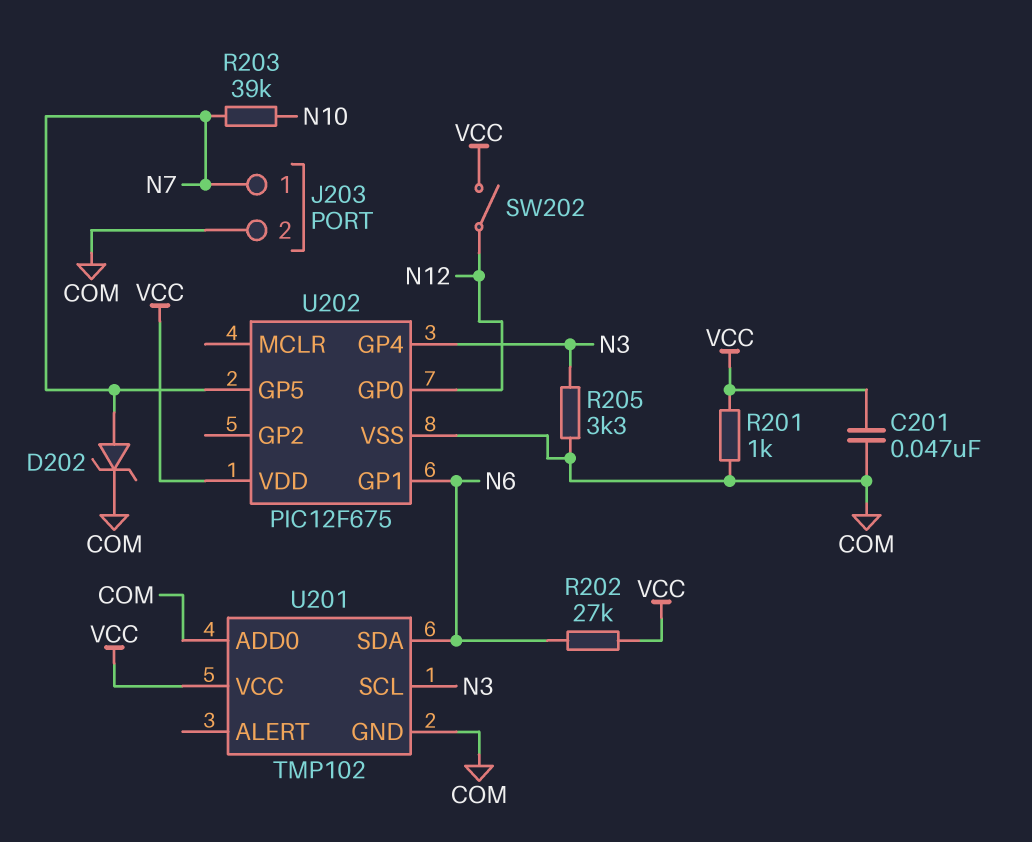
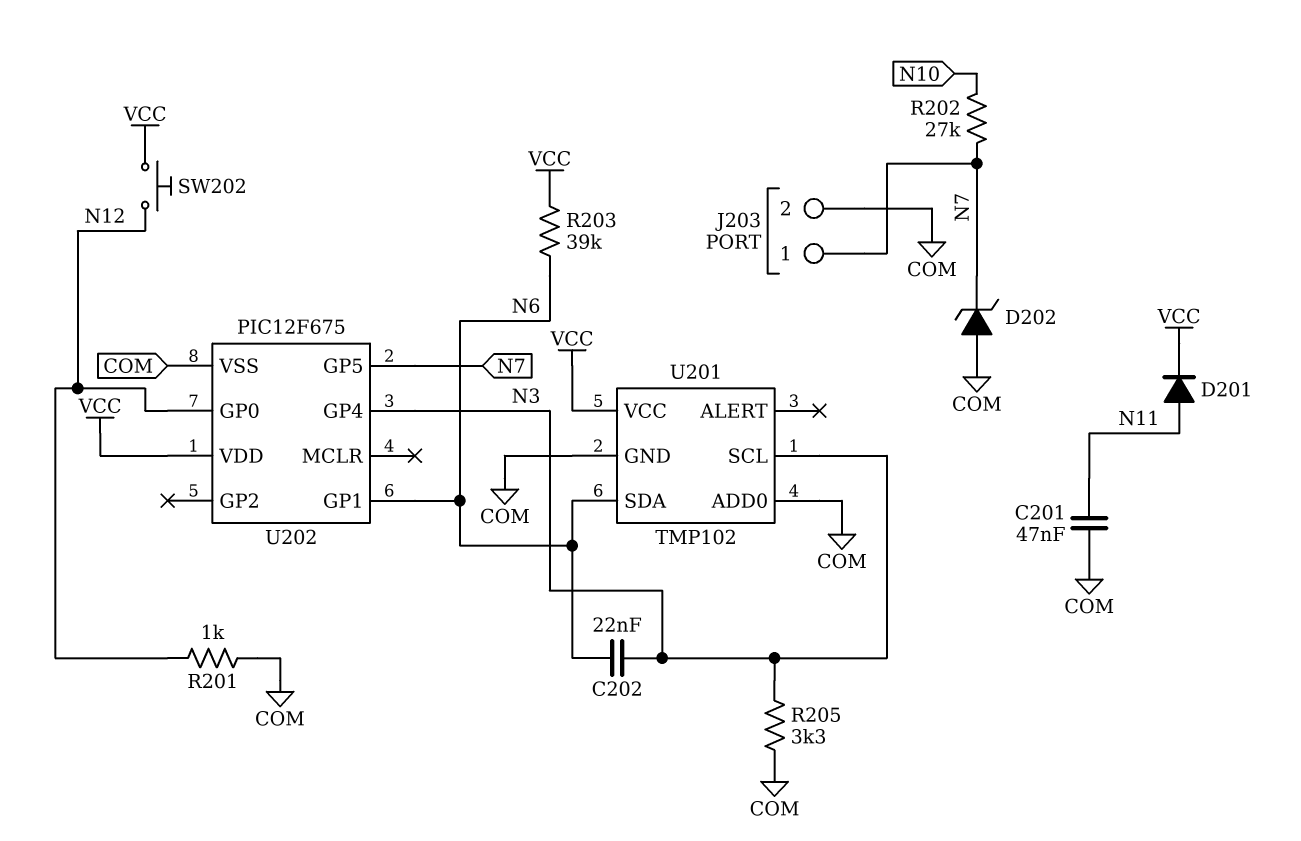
C201: 47nF (COM, VCC) -> 47nF (COM, N11)
C202: none -> 22nF (N3, N6)
D201: none -> diode (A N11, K VCC)
D202: zener (A N7, K COM) -> zener (A COM, K N7)
R201: 1k (COM, VCC) -> 1k (COM, N12)
R202: 27k (N6, VCC) -> 27k (N7, N10)
R203: 39k (N7, N10) -> 39k (N6, VCC)
SW202: switch (N12, VCC) -> button (N12, VCC)

